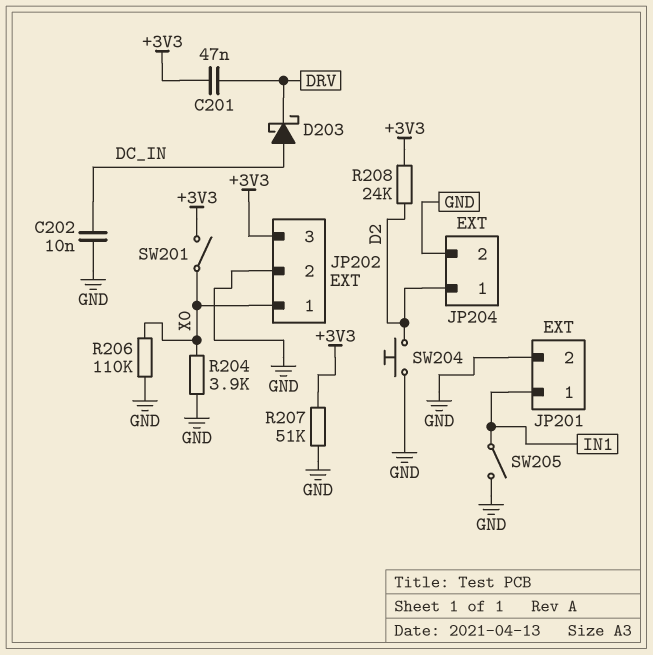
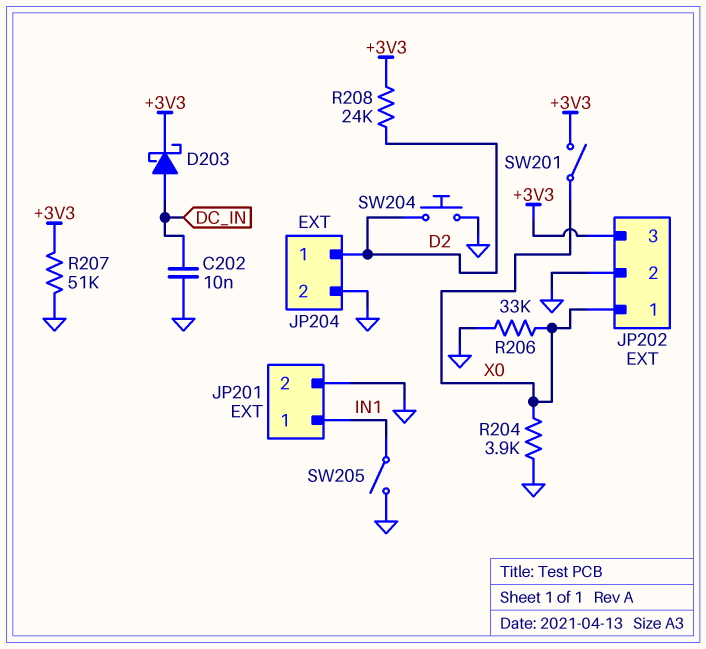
C201: 47nF (+3V3, DRV) -> none
D203: schottky (A DC_IN, K DRV) -> schottky (A DC_IN, K +3V3)
R206: 110k (GND, X0) -> 33k (GND, X0)

